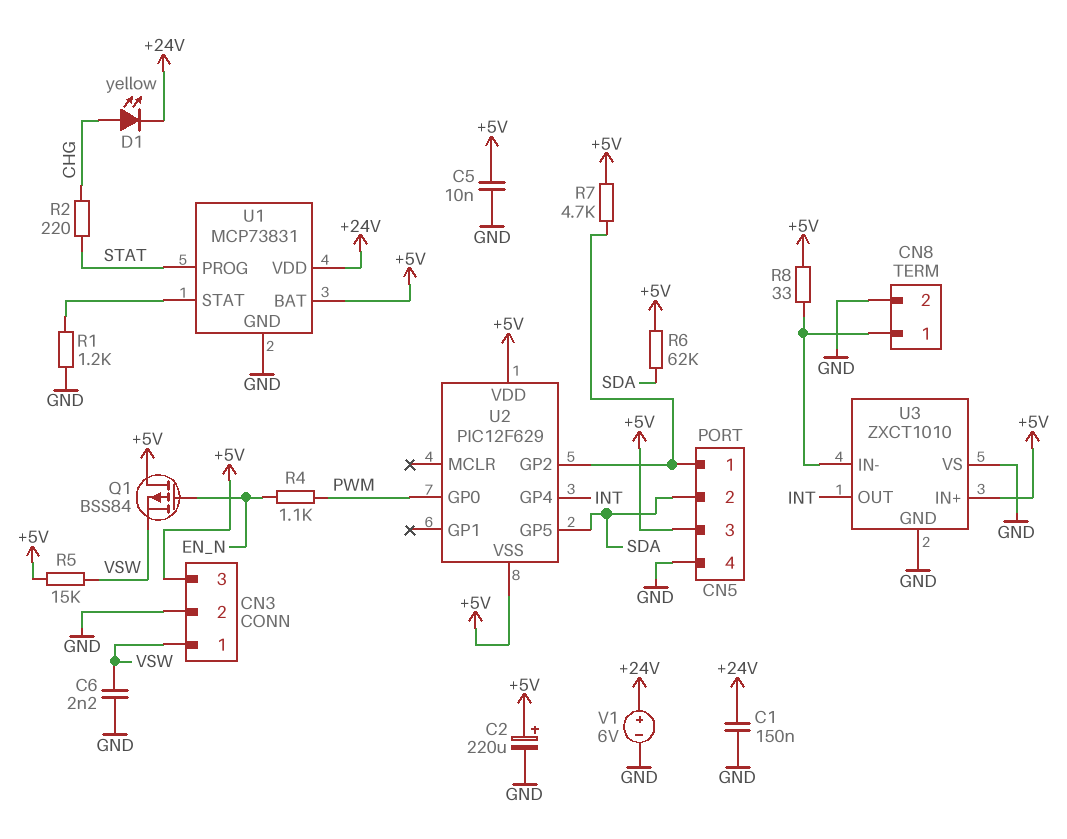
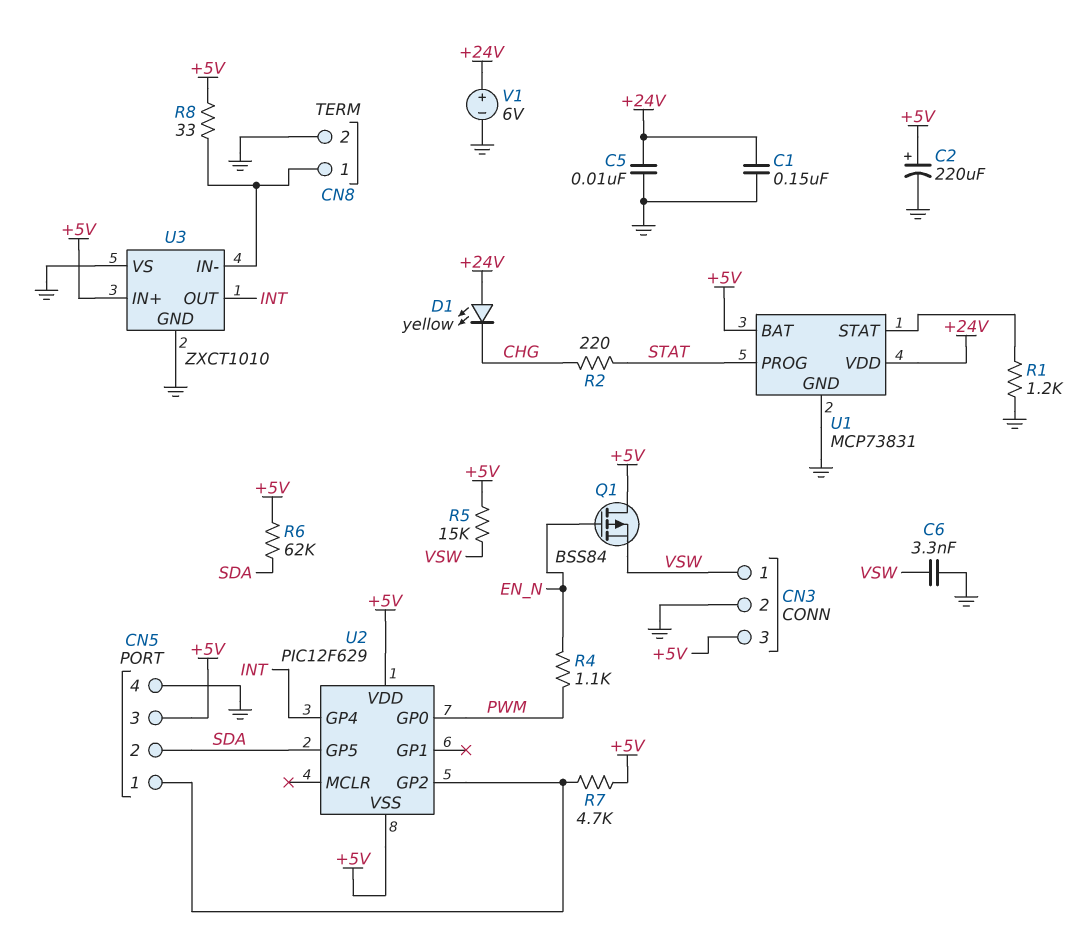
C5: 10nF (+5V, GND) -> 10nF (+24V, GND)
C6: 2.2nF (GND, VSW) -> 3.3nF (GND, VSW)
D1: LED yellow (A CHG, K +24V) -> LED yellow (A +24V, K CHG)

